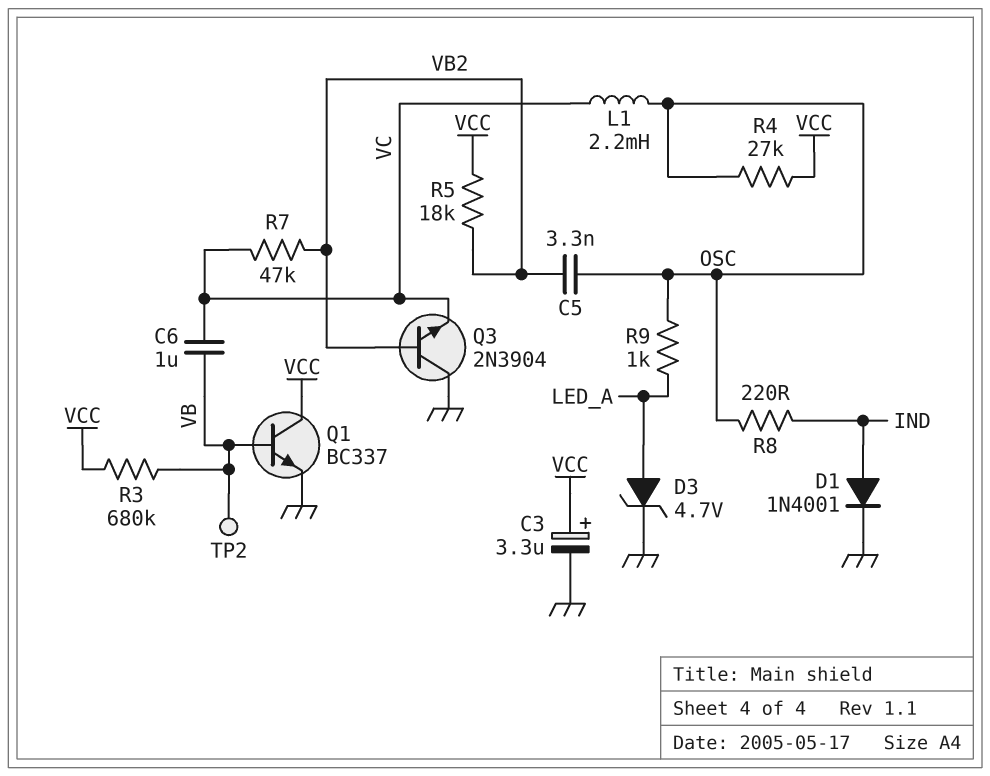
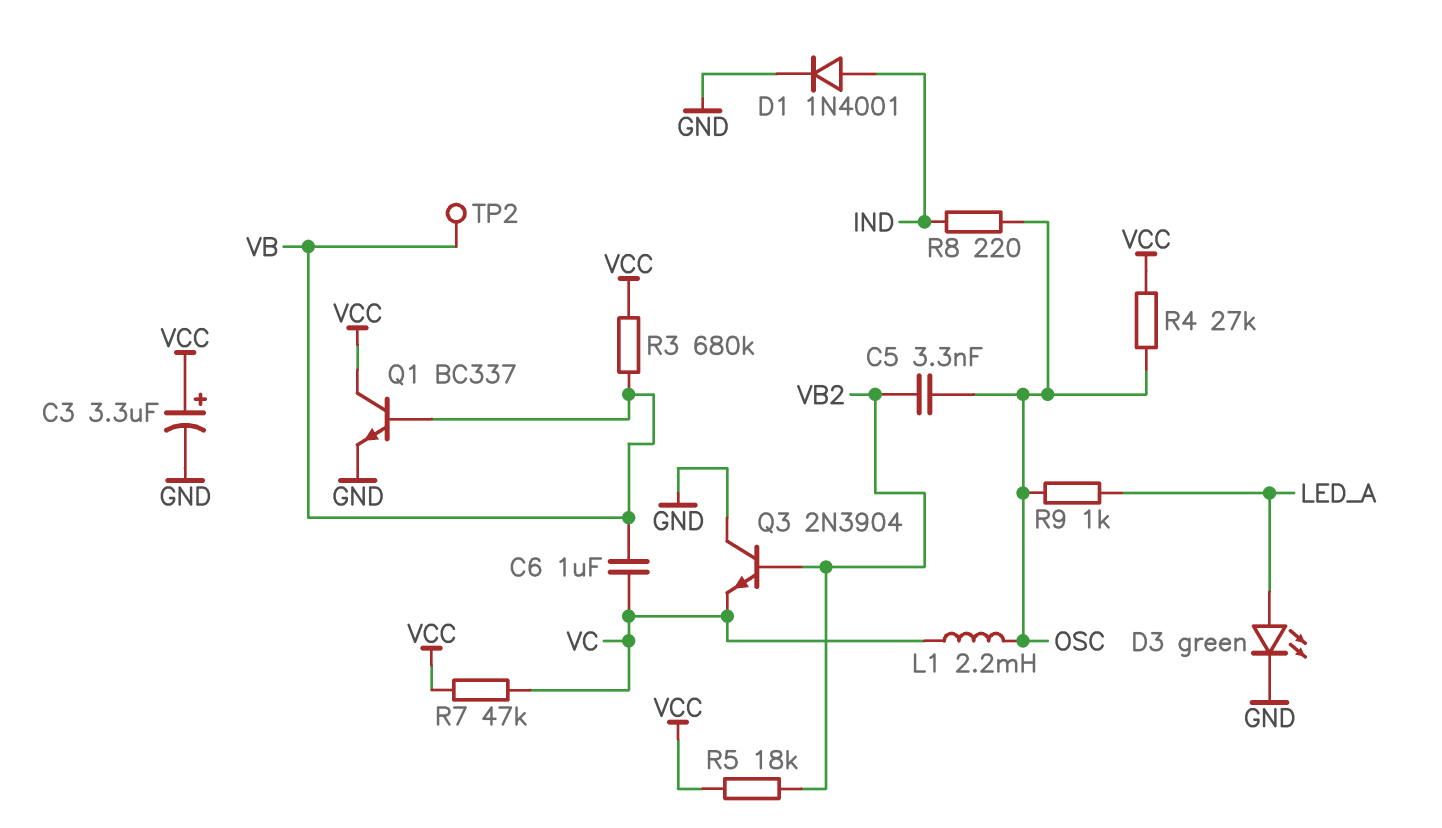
D3: zener 4.7V (A LED_A, K GND) -> LED green (A LED_A, K GND)
R7: 47k (VB2, VC) -> 47k (VC, VCC)

